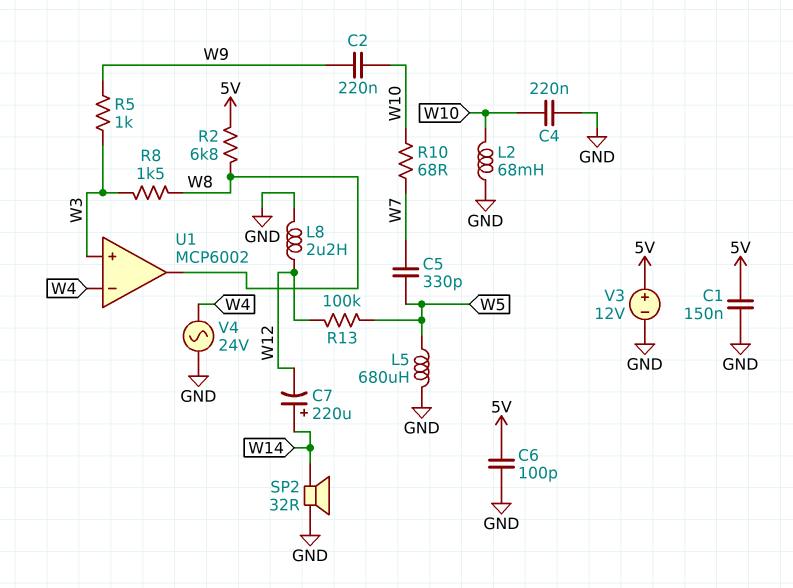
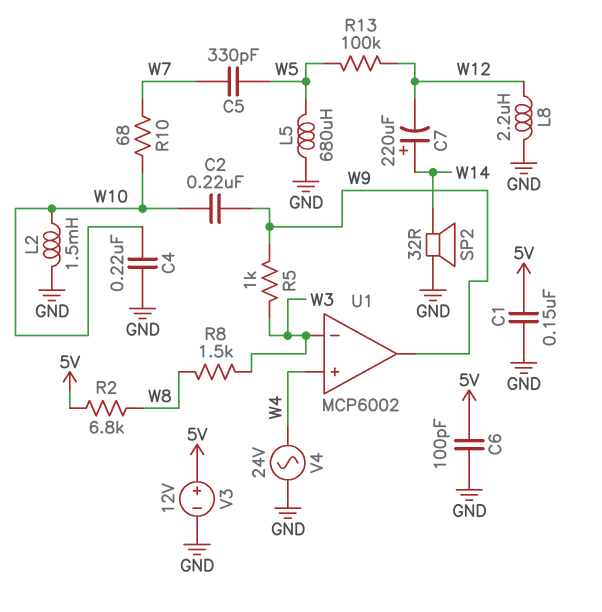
L2: 68mH (GND, W10) -> 1.5mH (GND, W10)
U1 pin in+: W3 -> W4
U1 pin in-: W4 -> W3
U1 pin out: W8 -> W9

